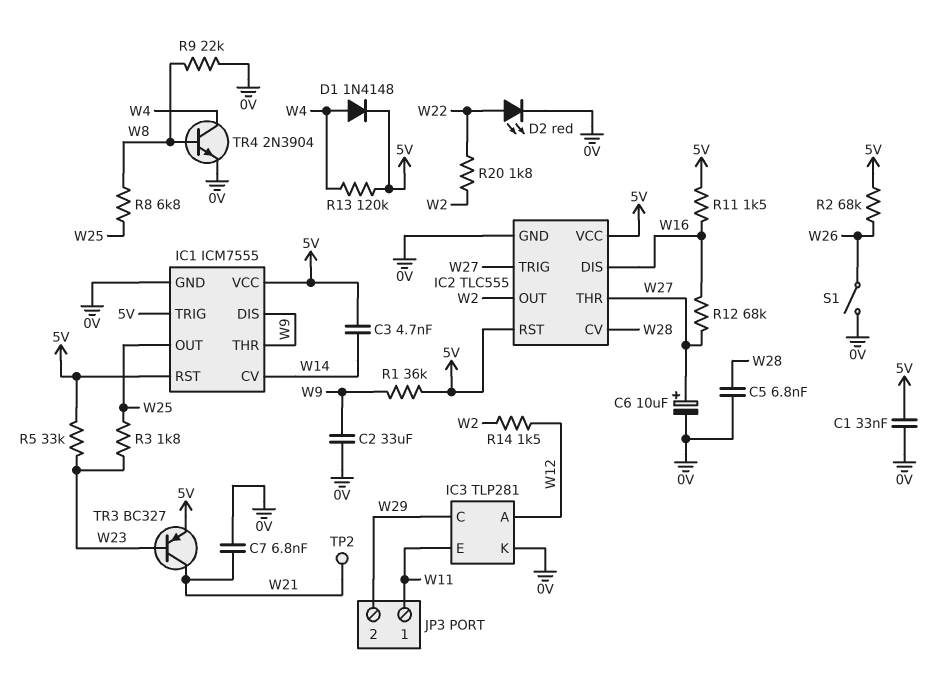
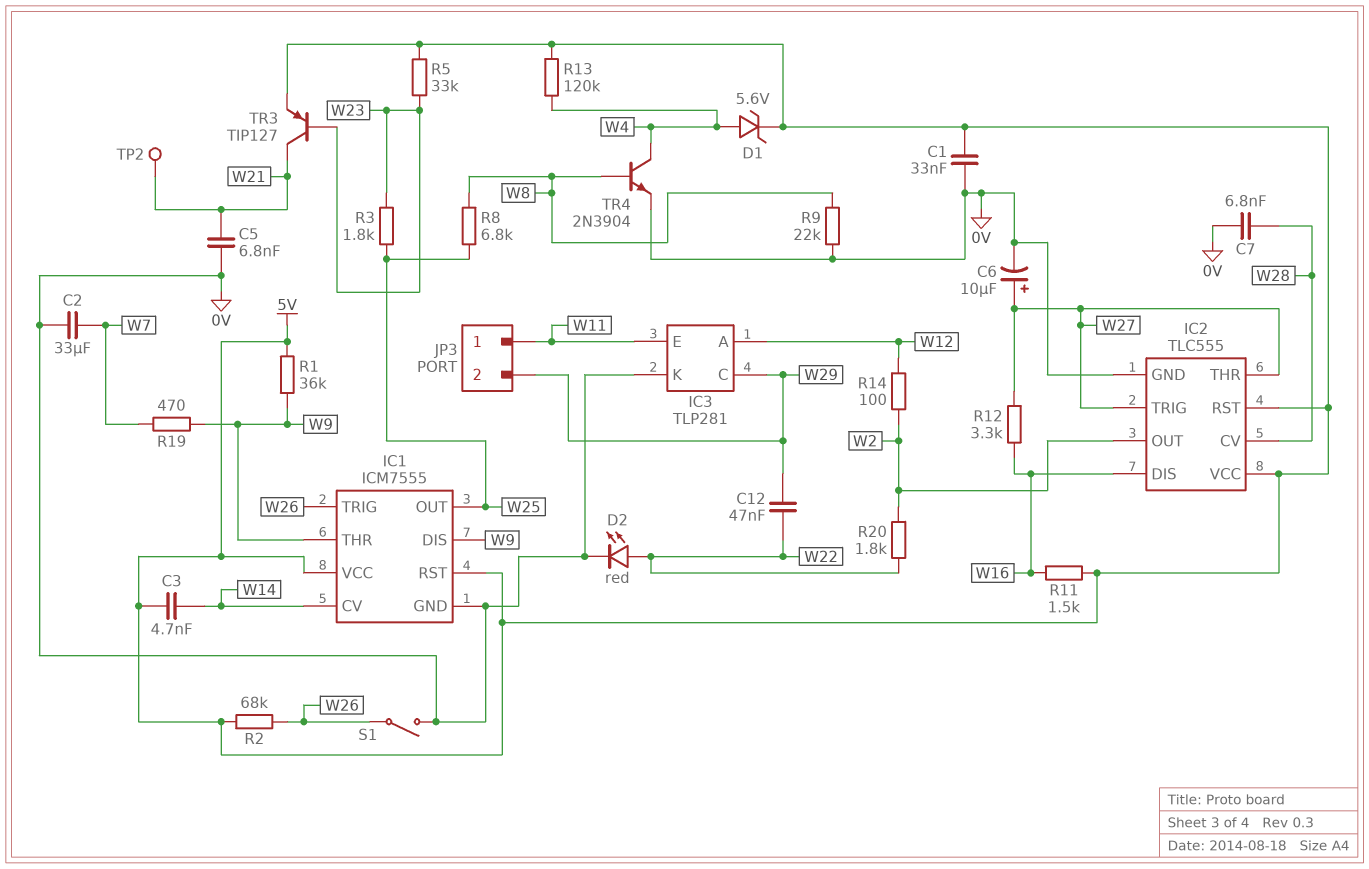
C2: 33uF (0V, W9) -> 33uF (0V, W7)
C5: 6.8nF (0V, W28) -> 6.8nF (0V, W21)
C7: 6.8nF (0V, W21) -> 6.8nF (0V, W28)
C12: none -> 47nF (W22, W29)
D1: diode 1N4148 (A W4, K 5V) -> zener 5.6V (A W4, K 5V)
IC1 pin TRIG: 5V -> W26
R12: 68k (W16, W27) -> 3.3k (W16, W27)
R14: 1.5k (W2, W12) -> 100 (W2, W12)
R19: none -> 470 (W7, W9)
TR3: PNP BC327 (B W23, C W21, E 5V) -> PNP TIP127 (B W23, C W21, E 5V)

